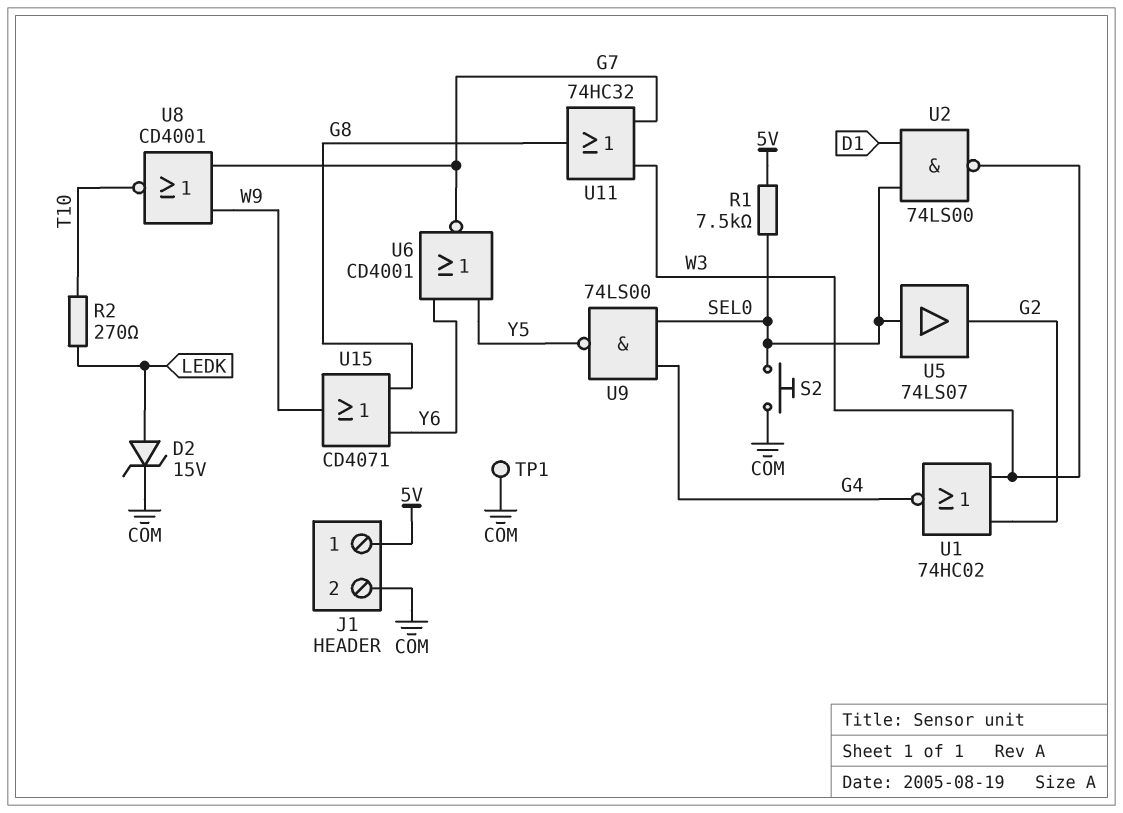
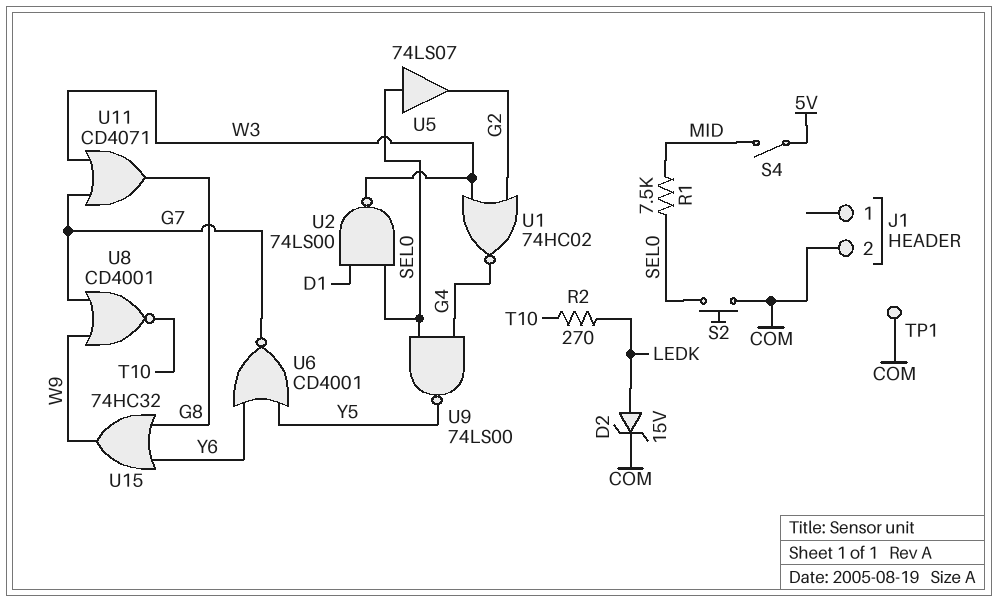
J1 pin 1: 5V -> none
R1: 7.5k (5V, SEL0) -> 7.5k (MID, SEL0)
S4: none -> switch (5V, MID)
U11: OR 74HC32 (in G7, in W3, out G8) -> OR CD4071 (in G7, in W3, out G8)
U15: OR CD4071 (in G8, in Y6, out W9) -> OR 74HC32 (in G8, in Y6, out W9)

